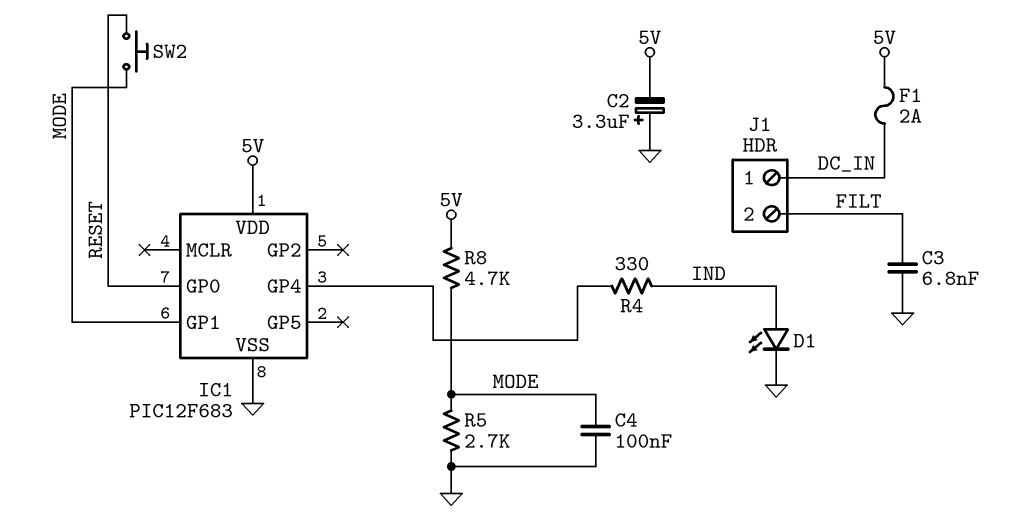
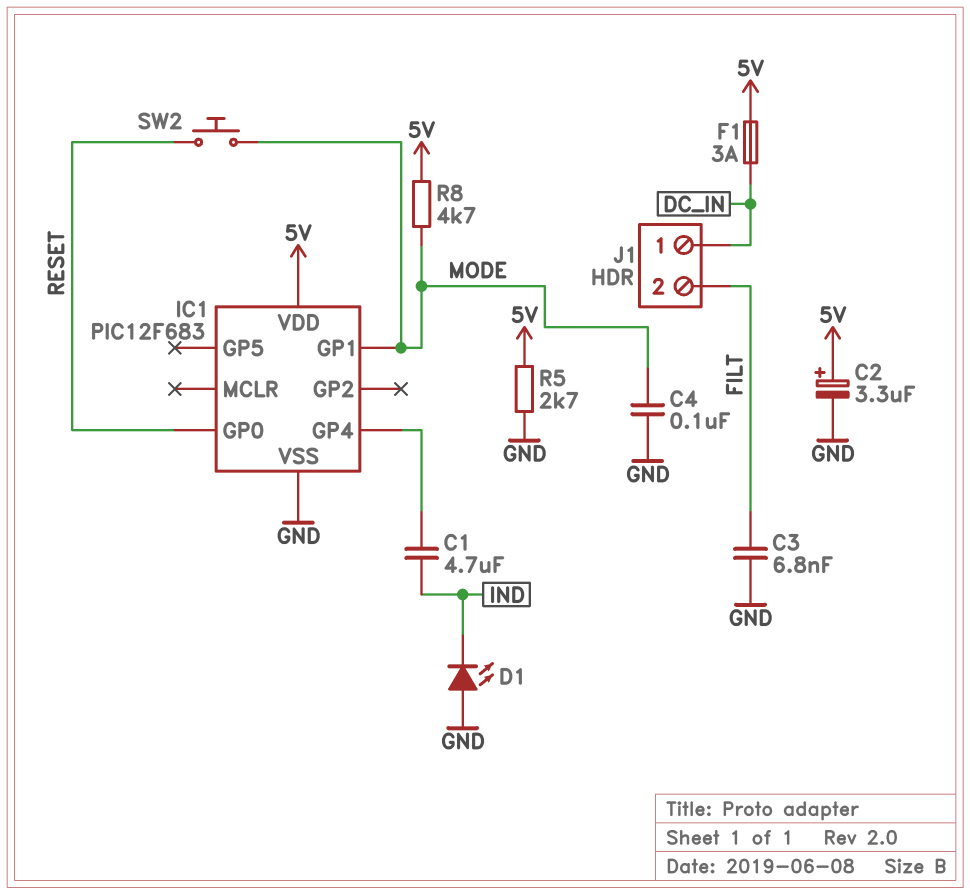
C1: none -> 4.7uF (IC1/GP4, IND)
C2: 3.3uF (plus GND, minus 5V) -> 3.3uF (plus 5V, minus GND)
D1: LED (A IND, K GND) -> LED (A GND, K IND)
F1: 2A (5V, DC_IN) -> 3A (5V, DC_IN)
R4: 330 (IC1/GP4, IND) -> none
R5: 2.7k (GND, MODE) -> 2.7k (5V, GND)

